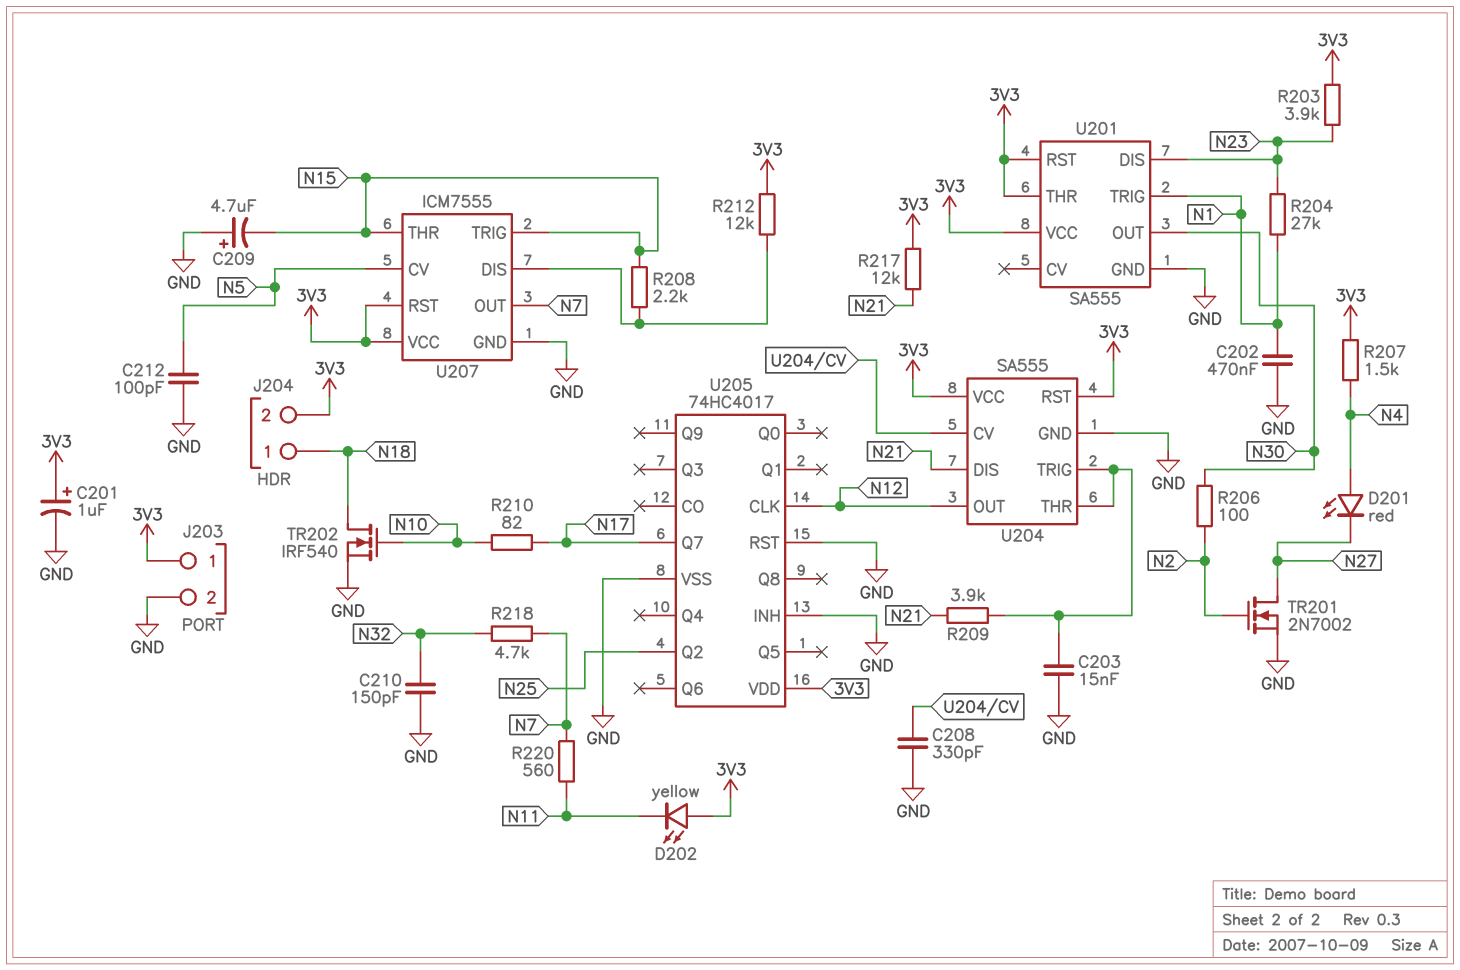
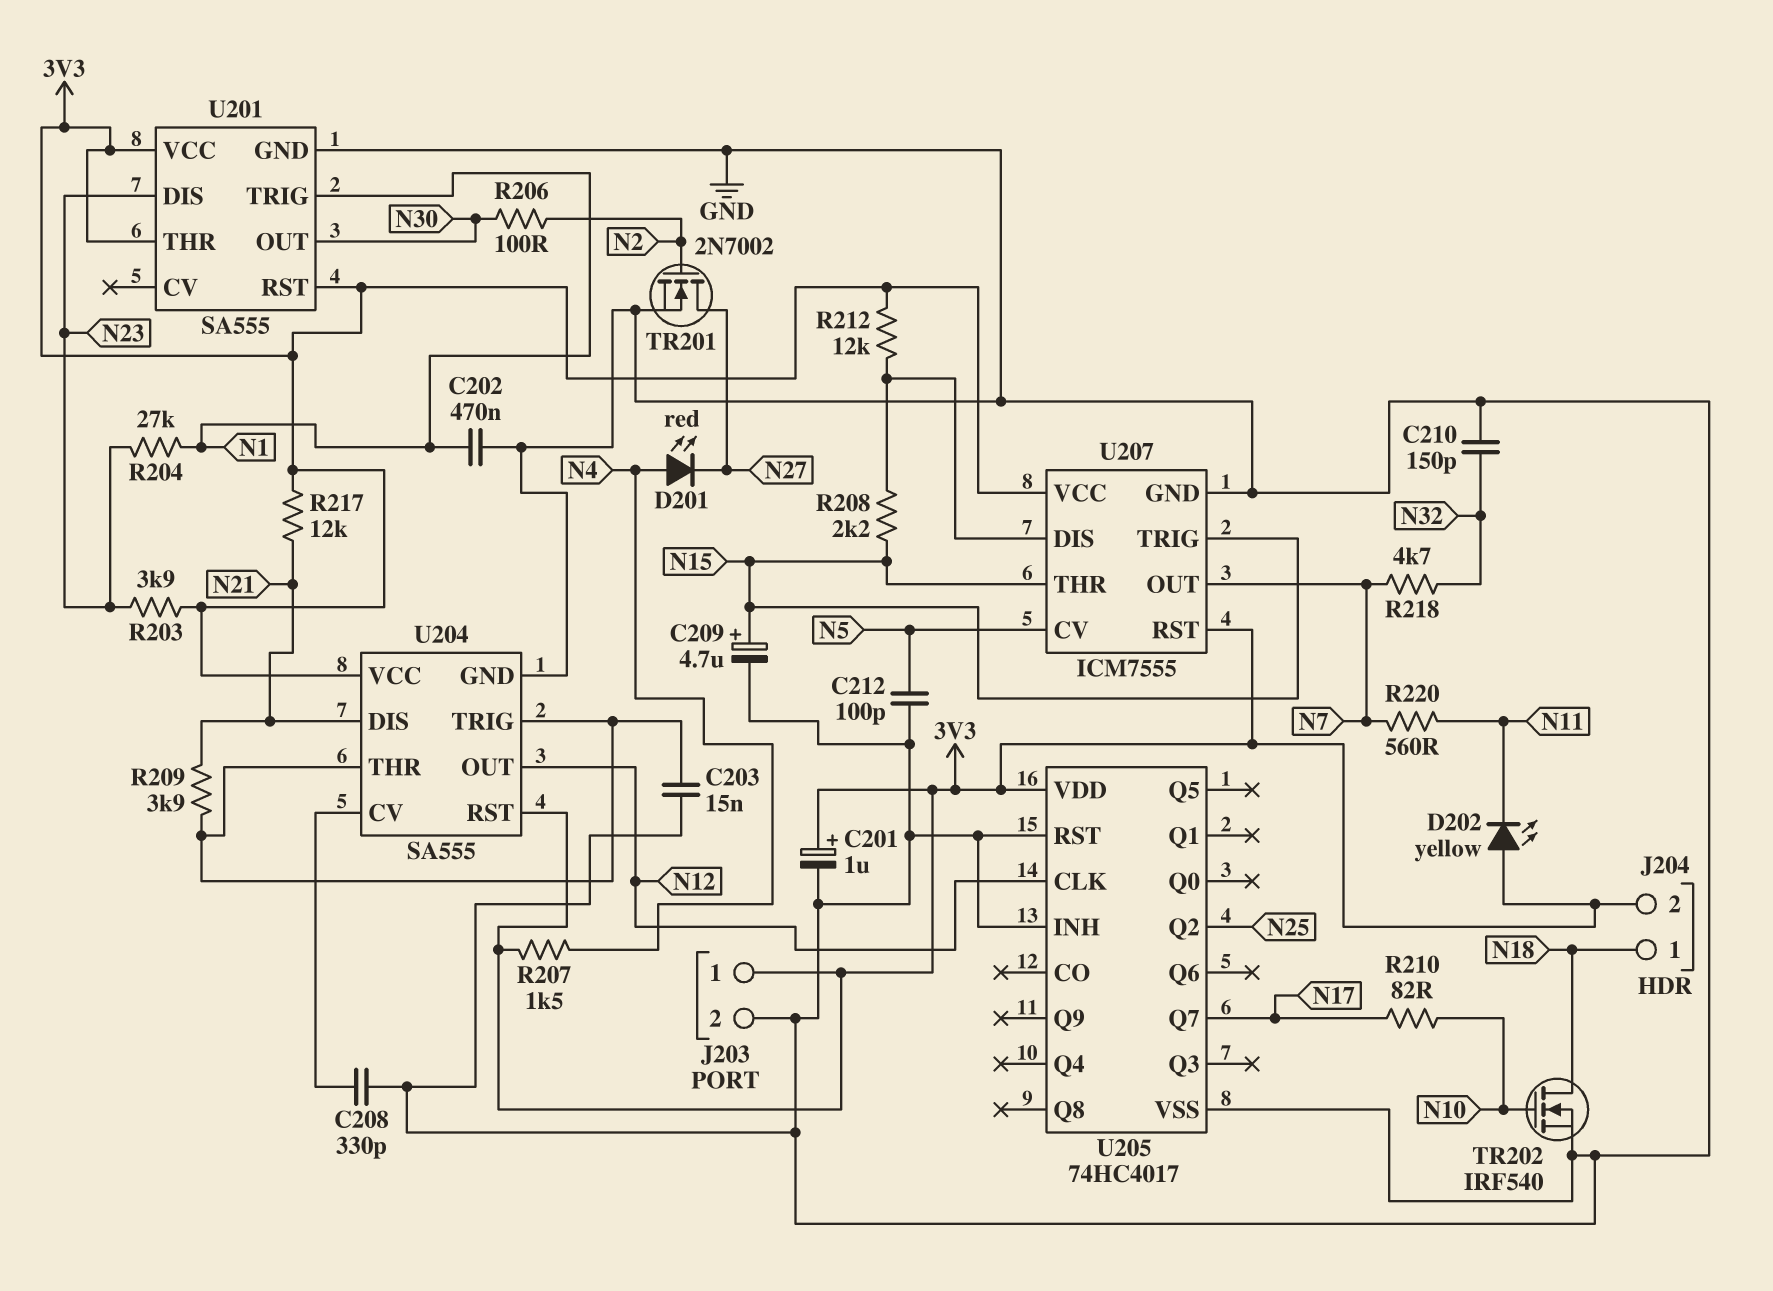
C209: 4.7uF (plus GND, minus N15) -> 4.7uF (plus N15, minus GND)

